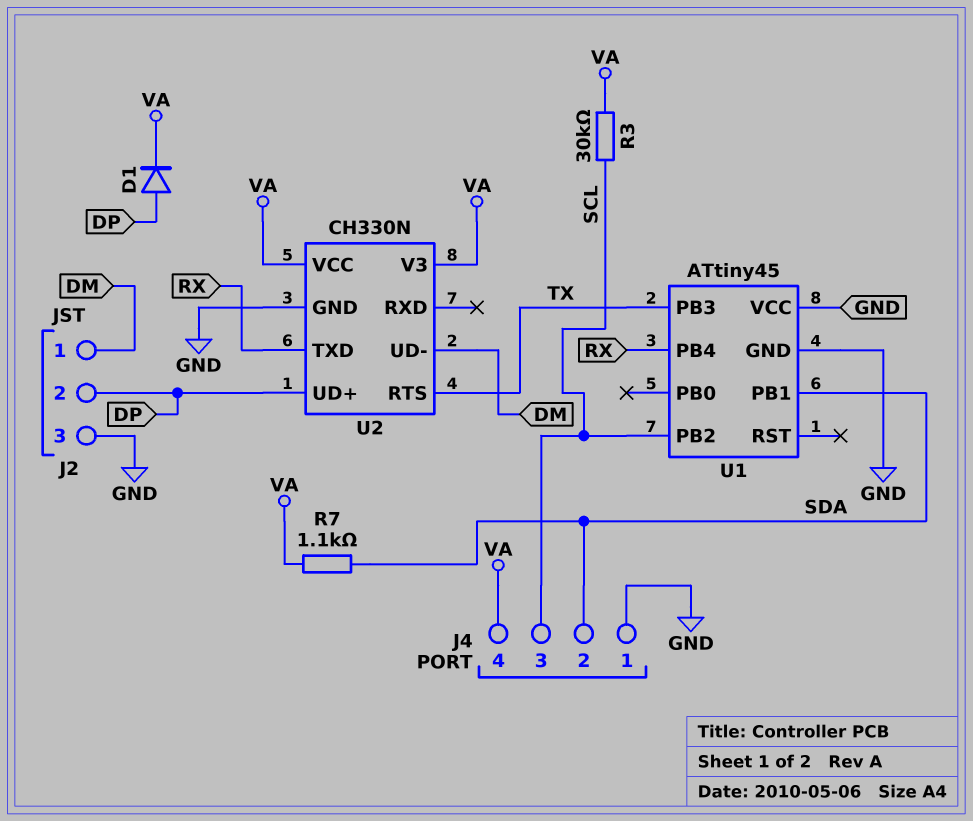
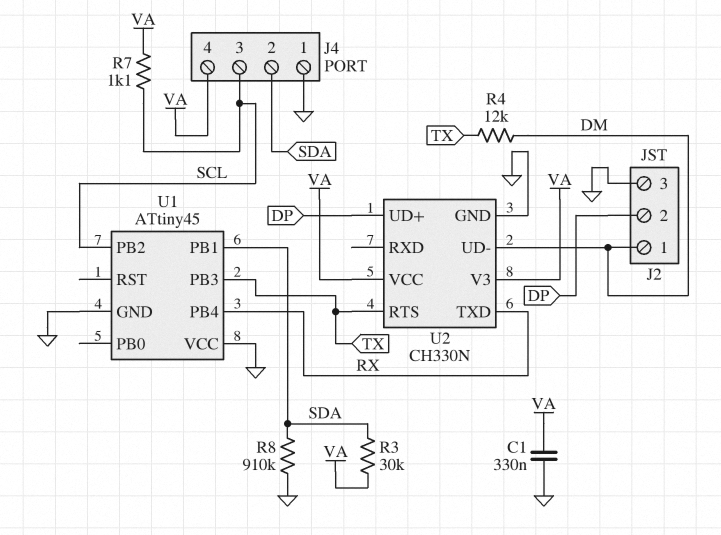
C1: none -> 330nF (GND, VA)
D1: diode (A DP, K VA) -> none
R3: 30k (SCL, VA) -> 30k (SDA, VA)
R4: none -> 12k (DM, TX)
R7: 1.1k (SDA, VA) -> 1.1k (SCL, VA)
R8: none -> 910k (GND, SDA)

